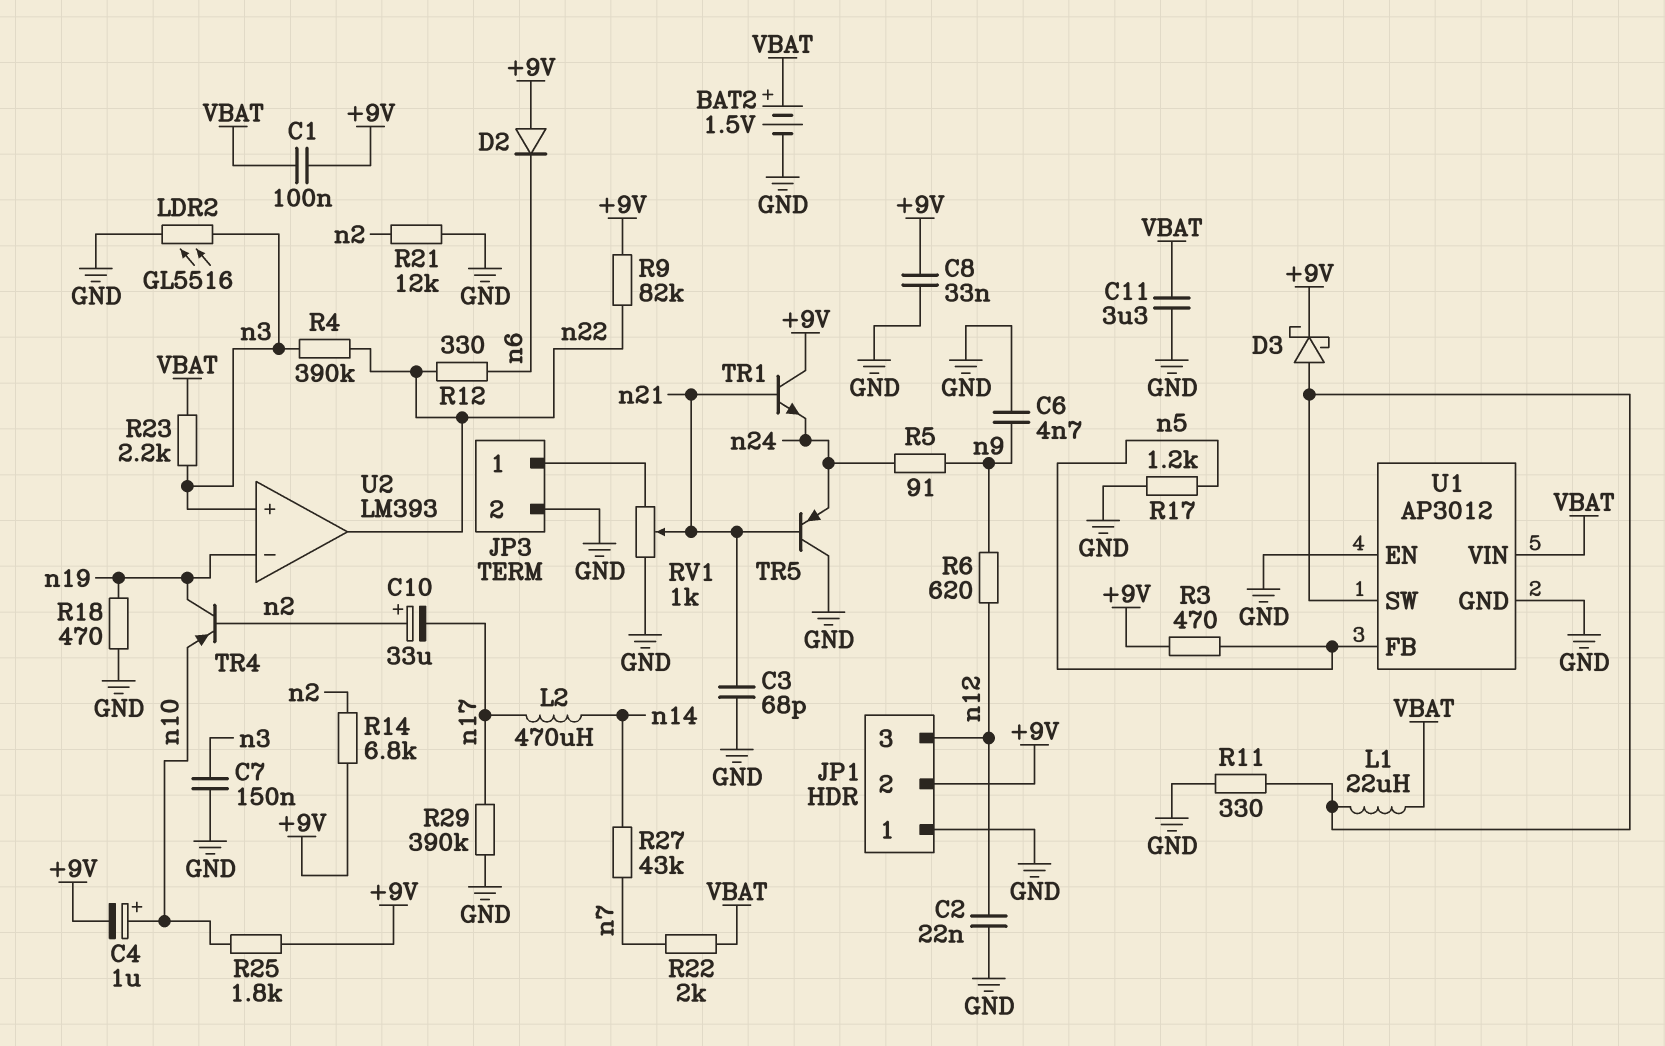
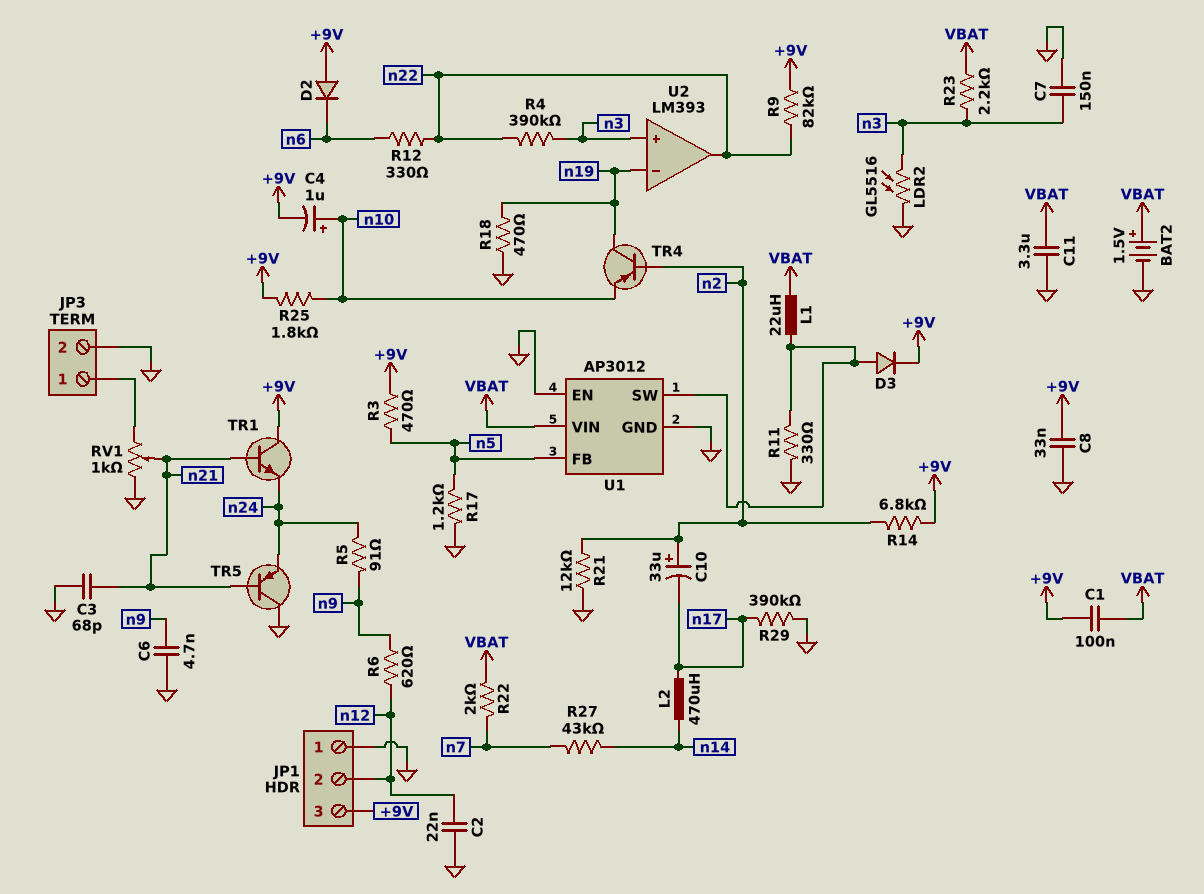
D3: schottky (A U1/SW, K +9V) -> diode (A U1/SW, K +9V)
JP1 pin 2: +9V -> n12
JP1 pin 3: n12 -> +9V

